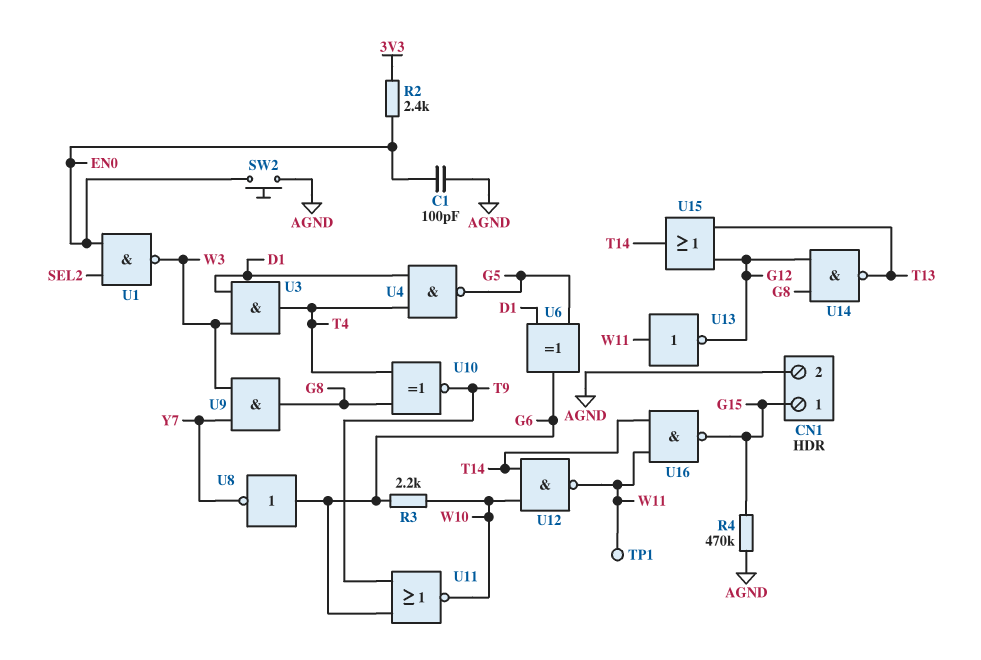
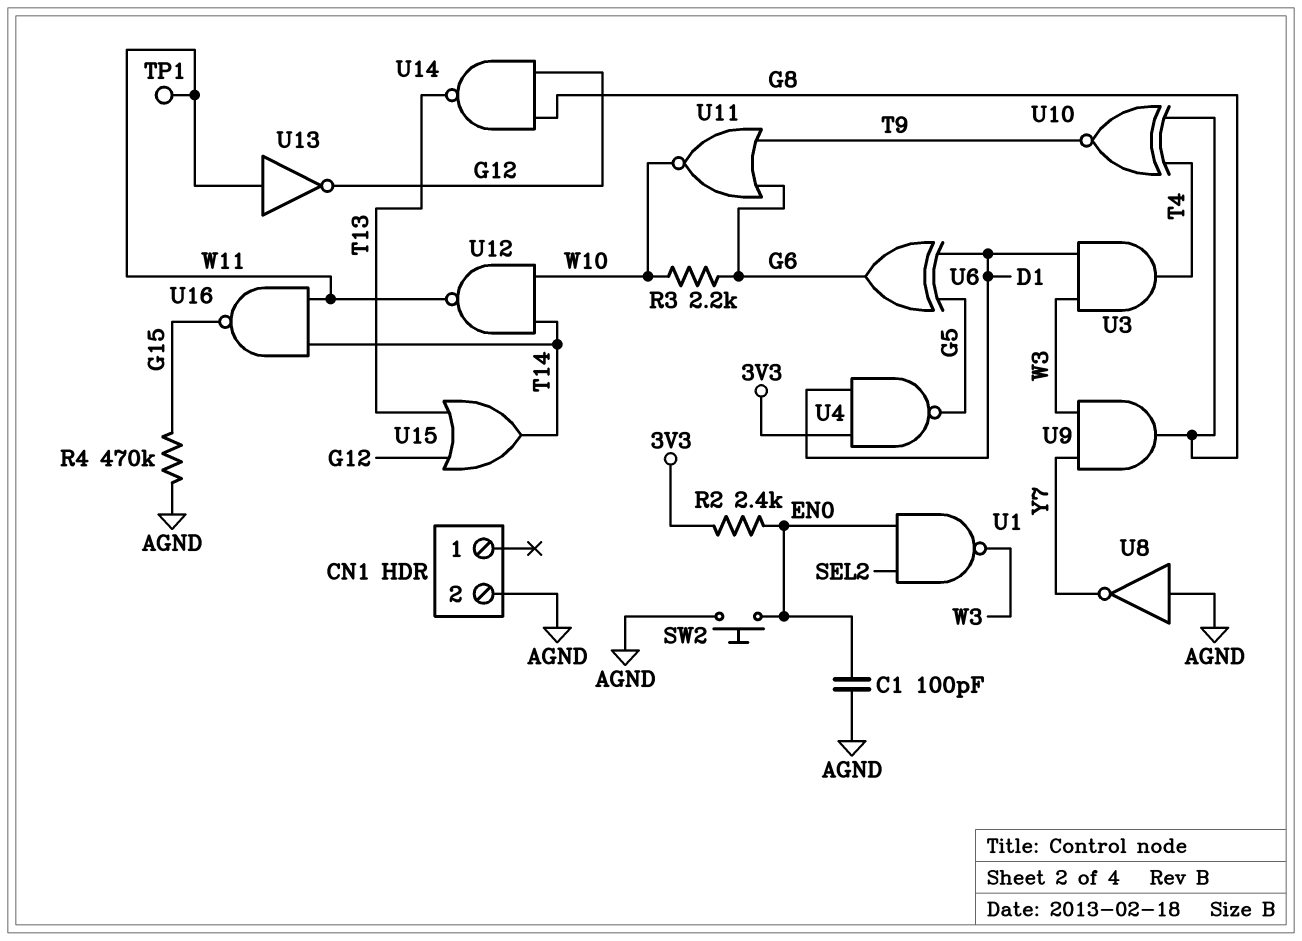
CN1 pin 1: G15 -> none
U4: NAND (in D1, in T4, out G5) -> NAND (in 3V3, in D1, out G5)
U8: NOT (in G6, out Y7) -> NOT (in AGND, out Y7)

